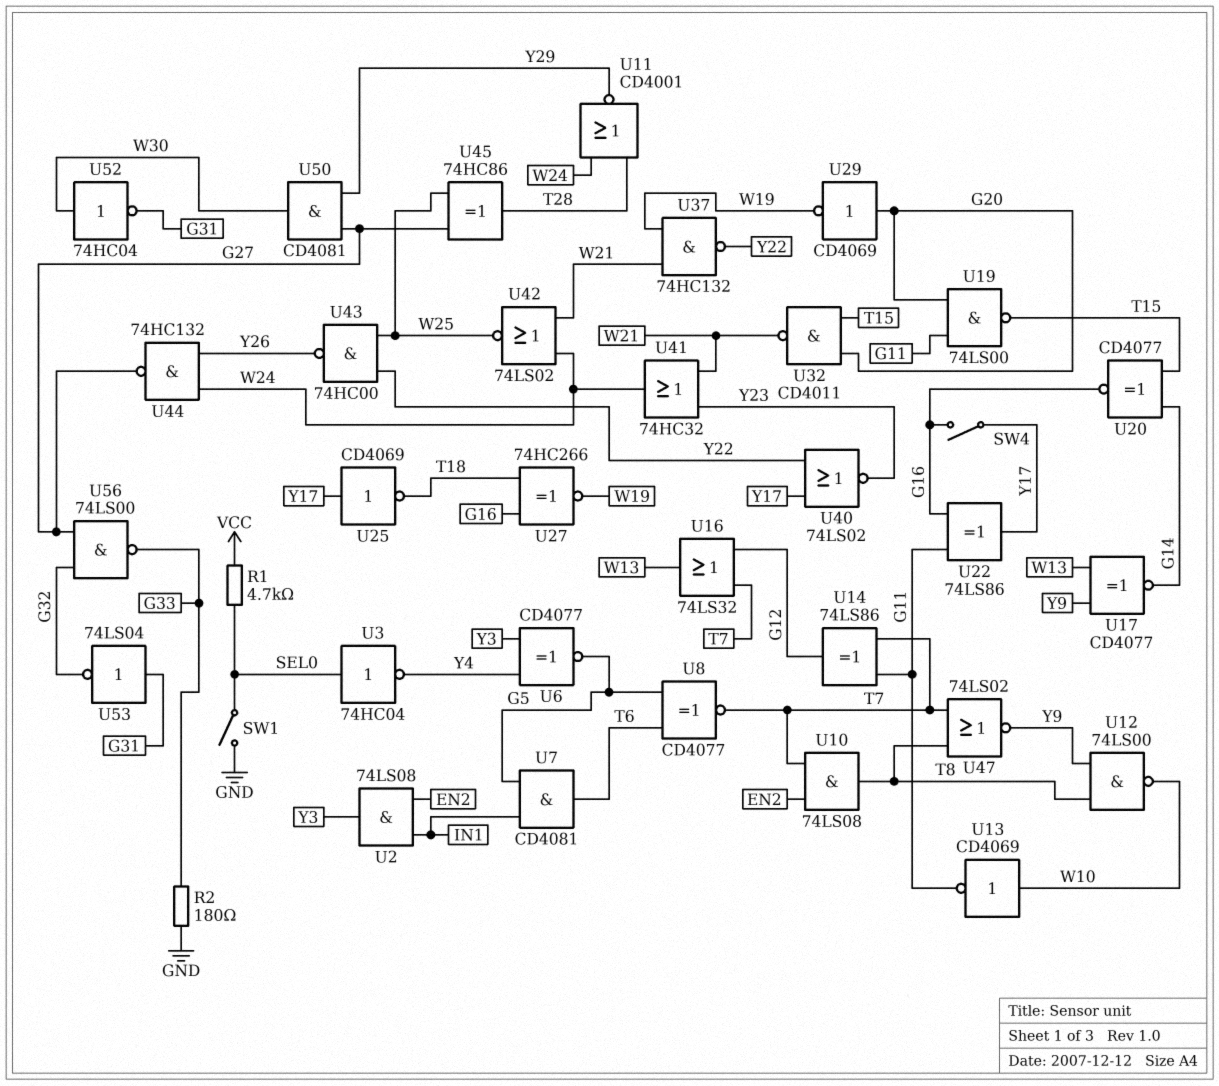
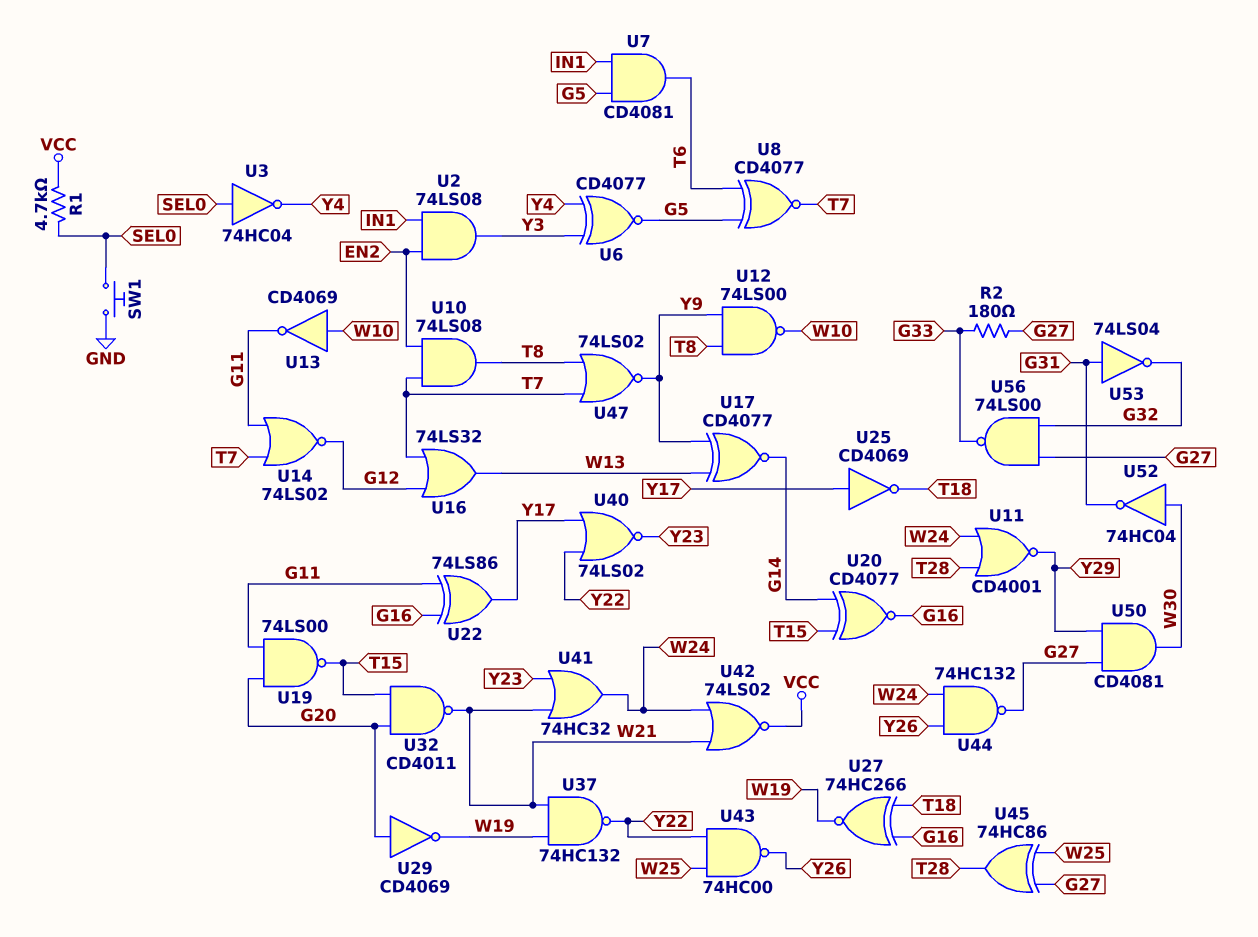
R2: 180 (G33, GND) -> 180 (G27, G33)
SW1: switch (GND, SEL0) -> button (GND, SEL0)
SW4: switch (G16, Y17) -> none
U14: XOR 74LS86 (in G11, in T7, out G12) -> NOR 74LS02 (in G11, in T7, out G12)
U42: NOR 74LS02 (in W21, in W24, out W25) -> NOR 74LS02 (in W21, in W24, out VCC)

